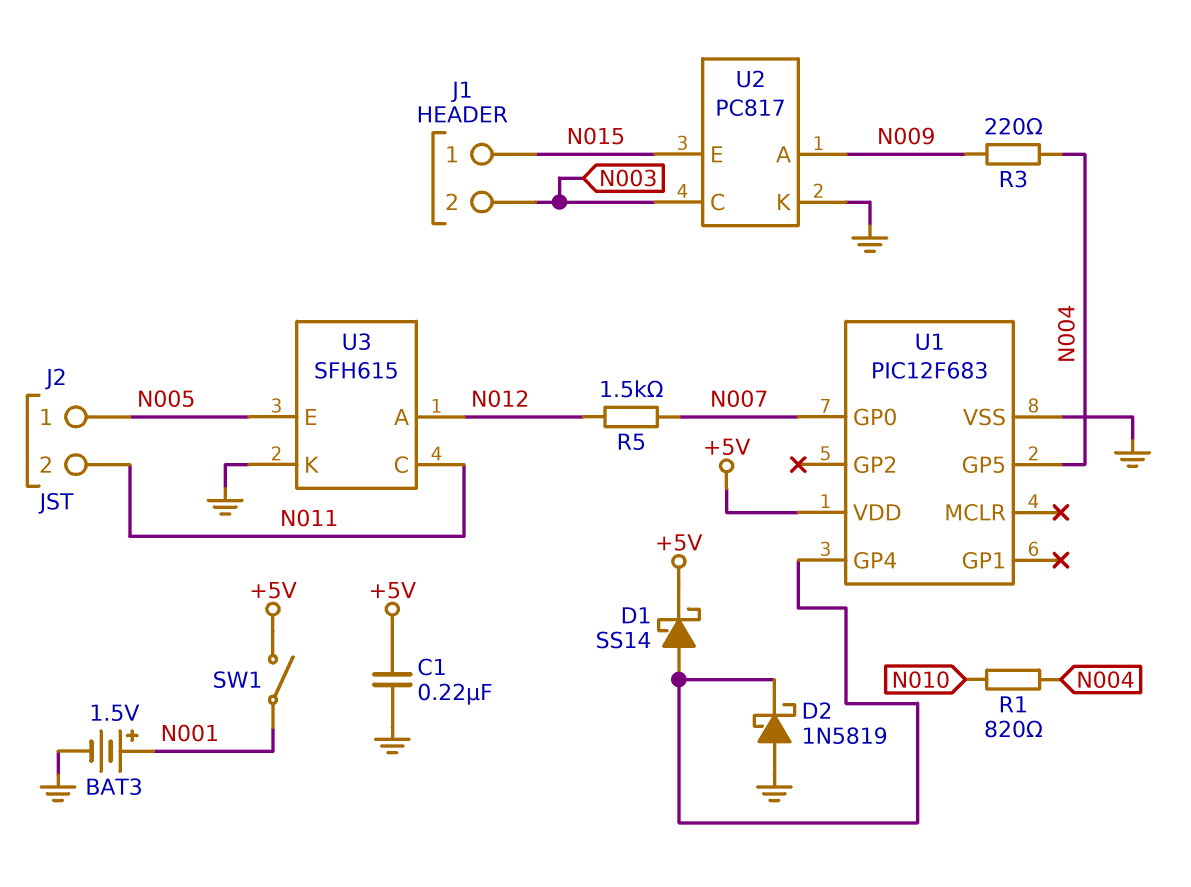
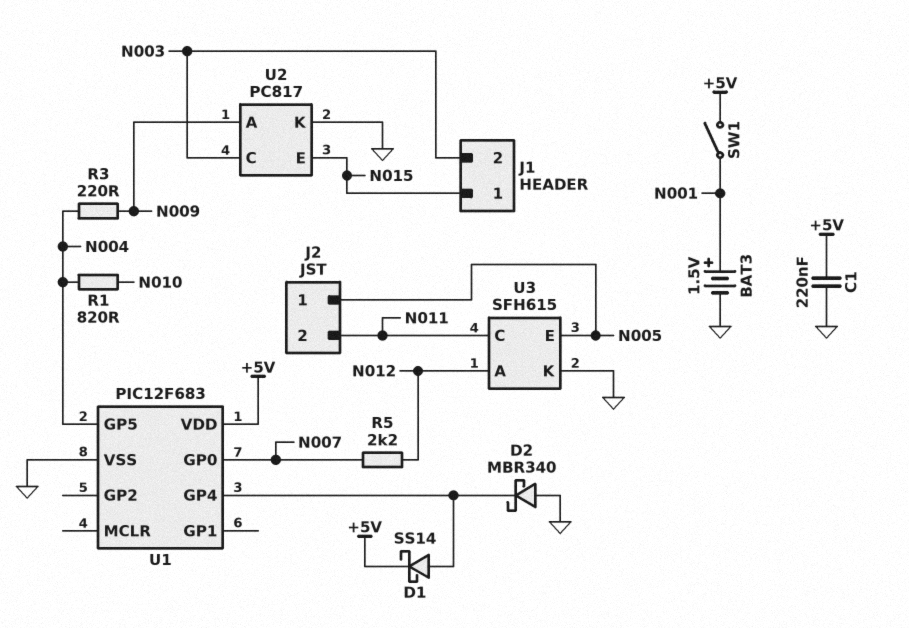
D2: schottky 1N5819 (A GND, K U1/GP4) -> schottky MBR340 (A GND, K U1/GP4)
R5: 1.5k (N007, N012) -> 2.2k (N007, N012)

